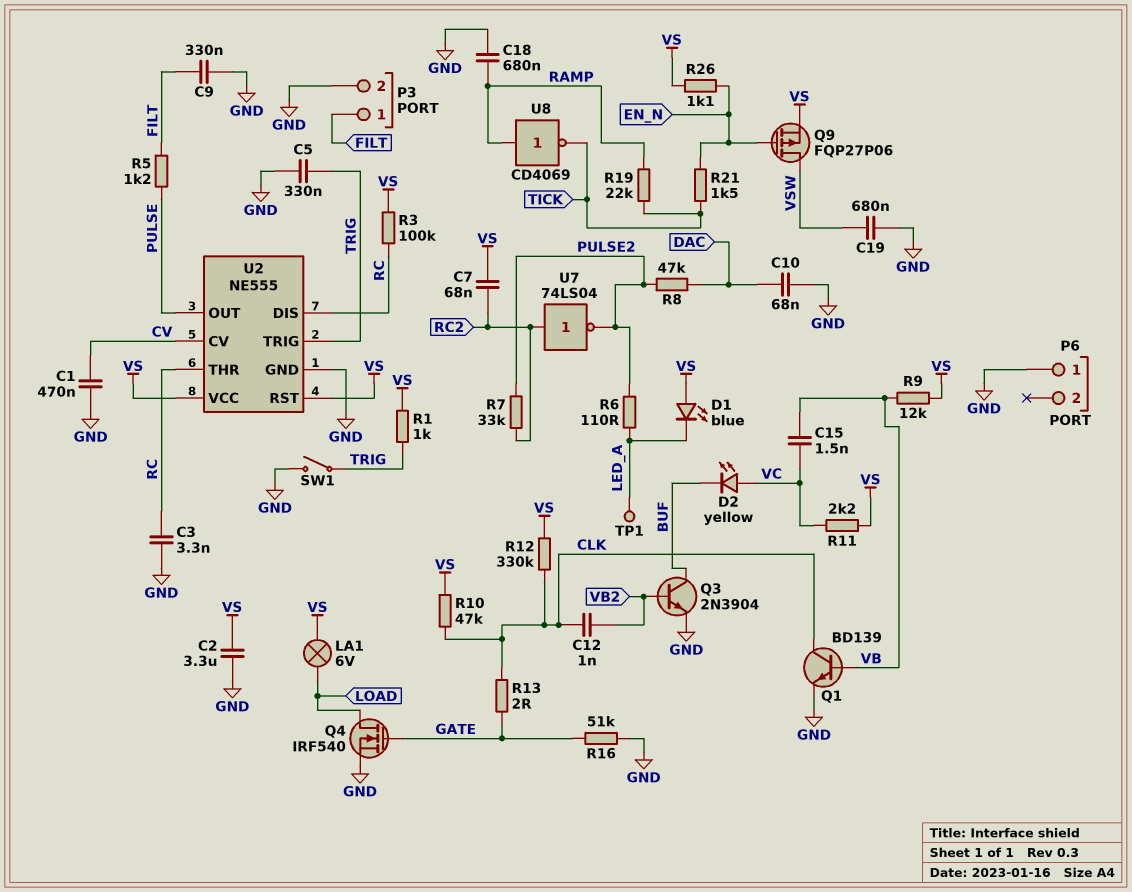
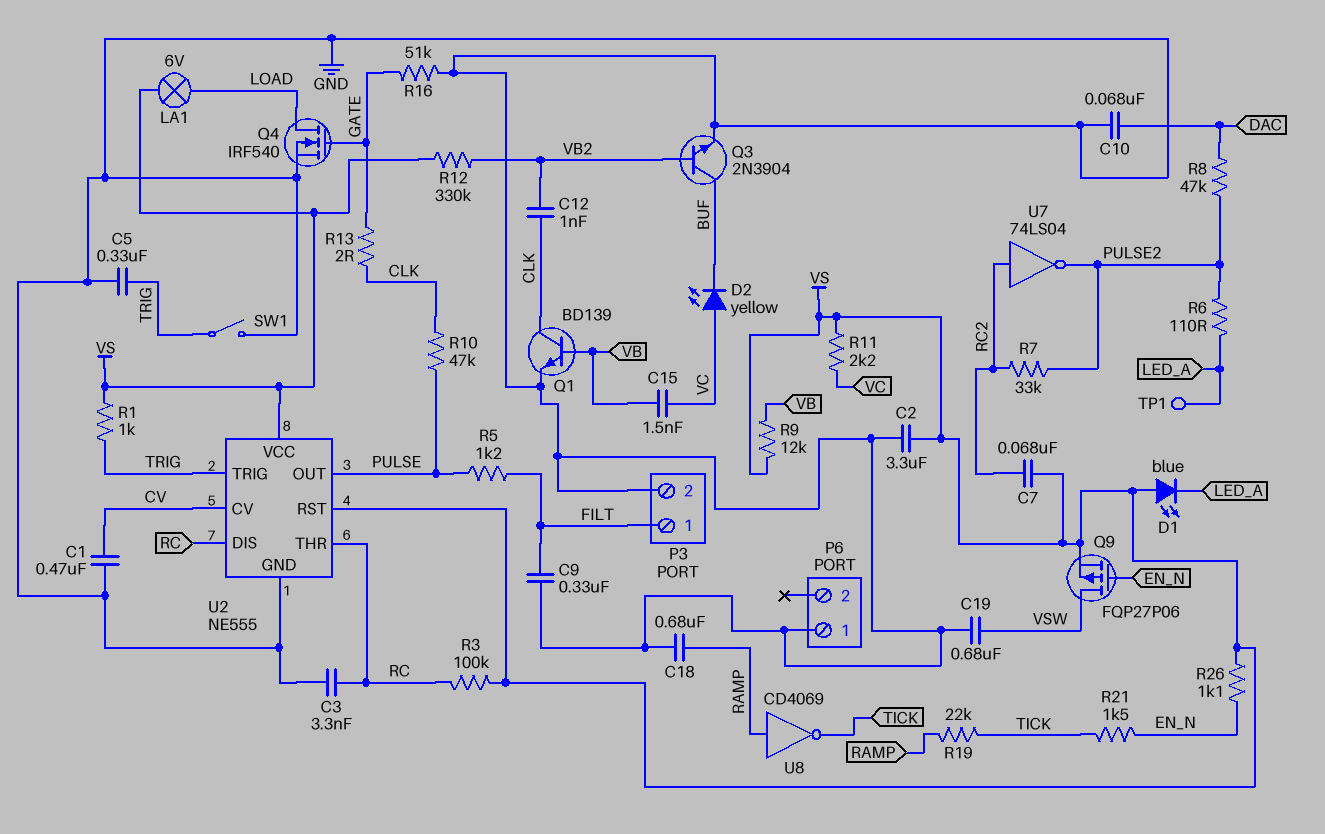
R10: 47k (CLK, VS) -> 47k (CLK, PULSE)
R12: 330k (CLK, VS) -> 330k (VB2, VS)

